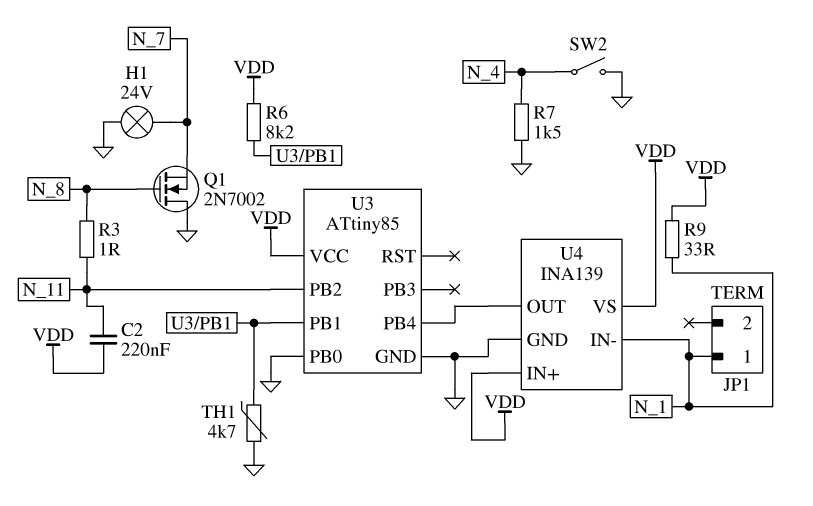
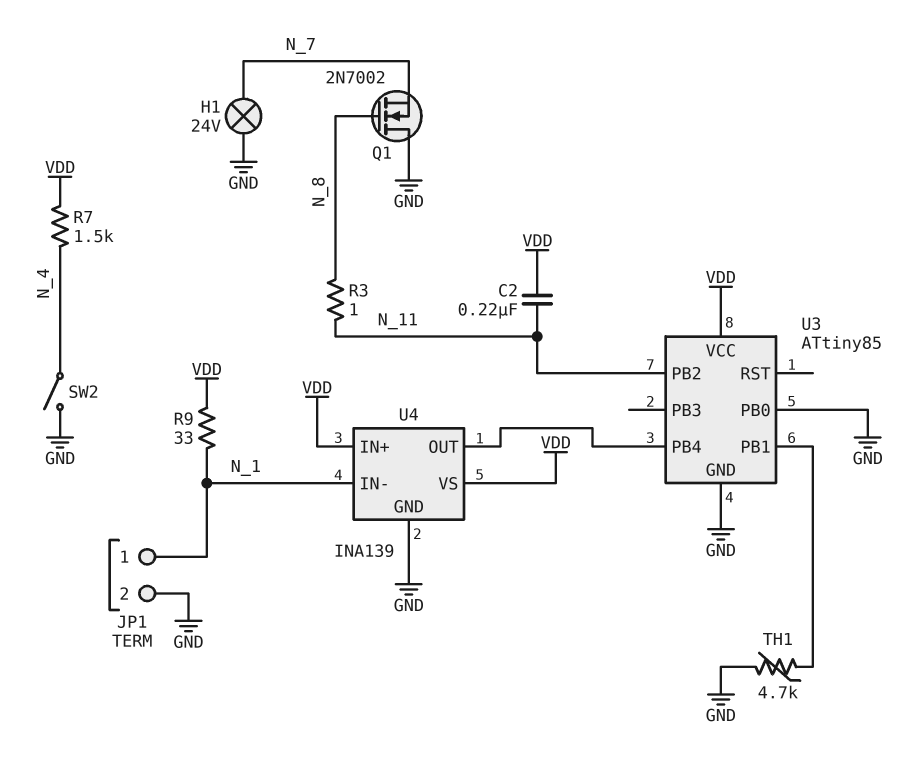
JP1 pin 2: none -> GND
R6: 8.2k (U3/PB1, VDD) -> none
R7: 1.5k (GND, N_4) -> 1.5k (N_4, VDD)

